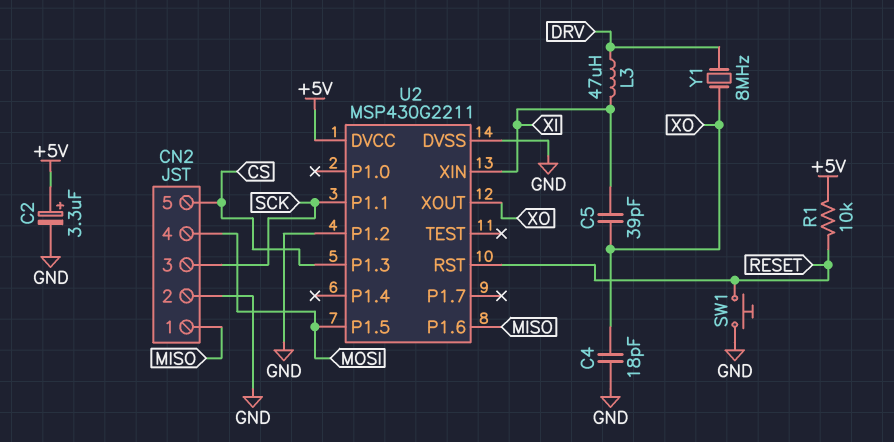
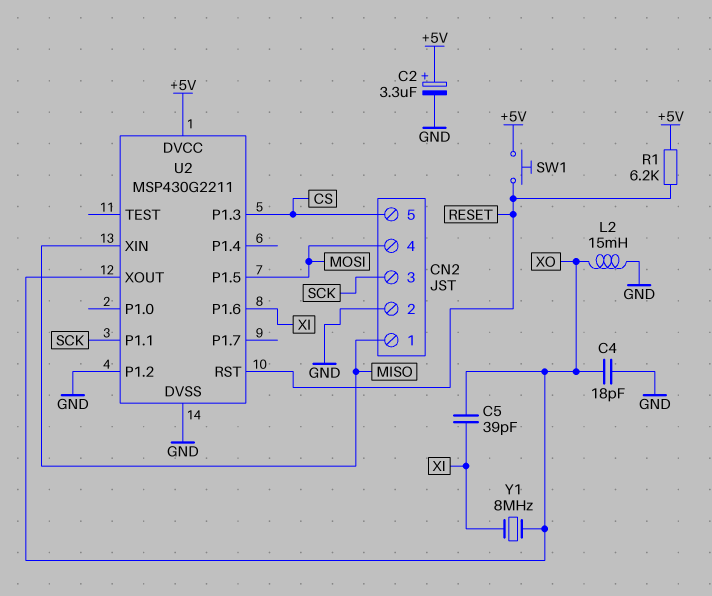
L2: none -> 15mH (GND, XO)
L3: 47uH (DRV, XI) -> none
R1: 10k (+5V, RESET) -> 6.2k (+5V, RESET)
SW1: button (GND, RESET) -> button (+5V, RESET)
U2 pin P1.6: MISO -> XI
U2 pin XIN: XI -> MISO
Y1: 8MHz (DRV, XO) -> 8MHz (XI, XO)

